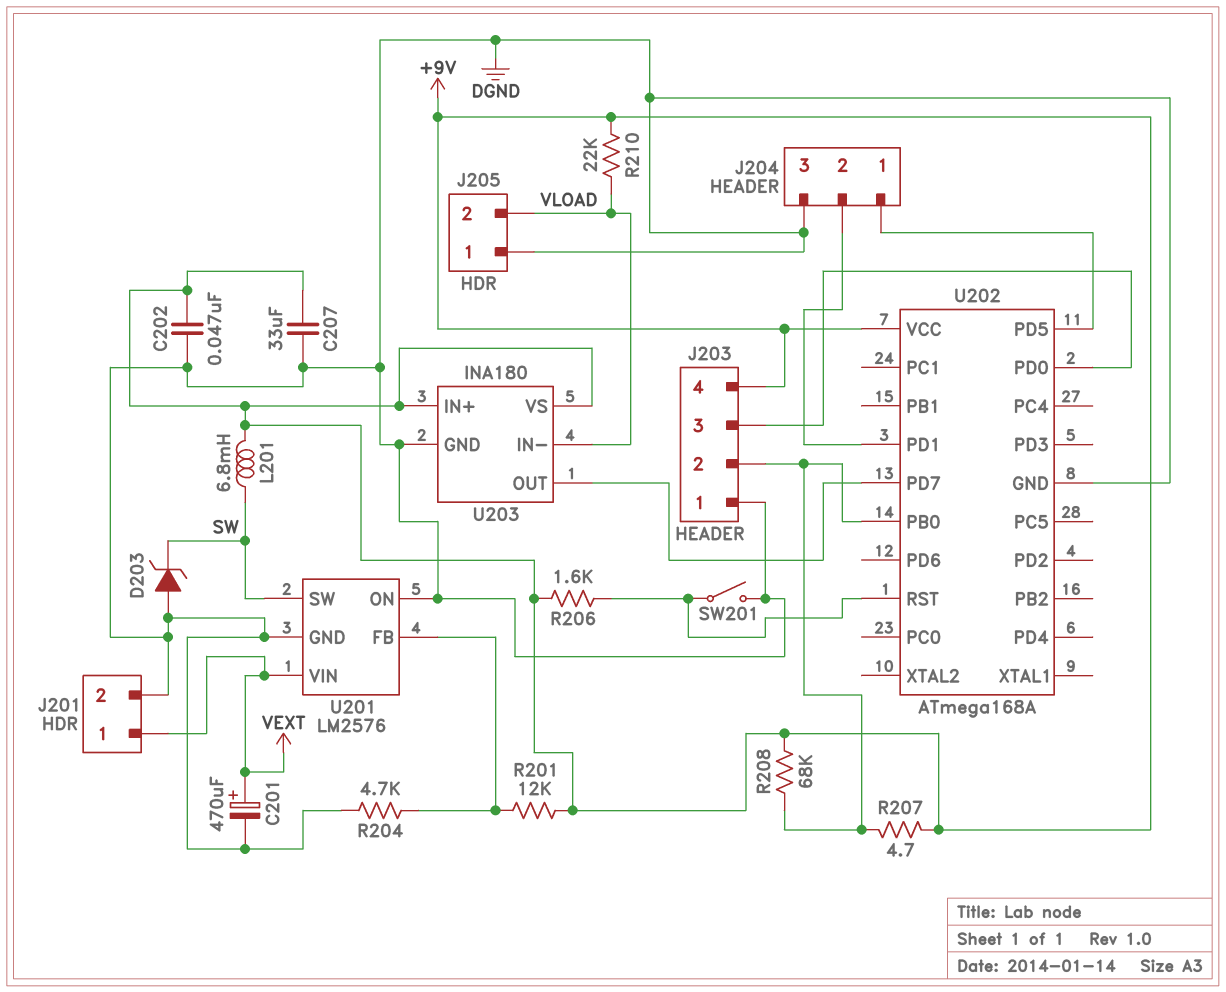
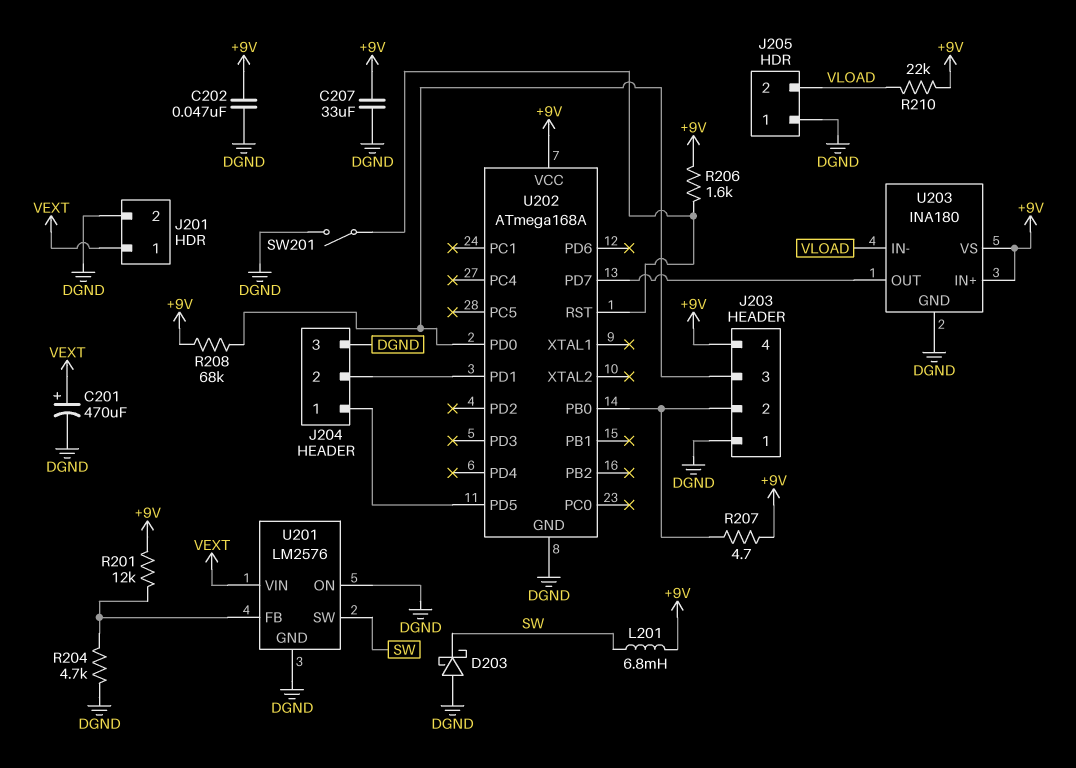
D203: zener (A DGND, K SW) -> schottky (A DGND, K SW)
R208: 68k (+9V, J203/2) -> 68k (+9V, J203/3)

